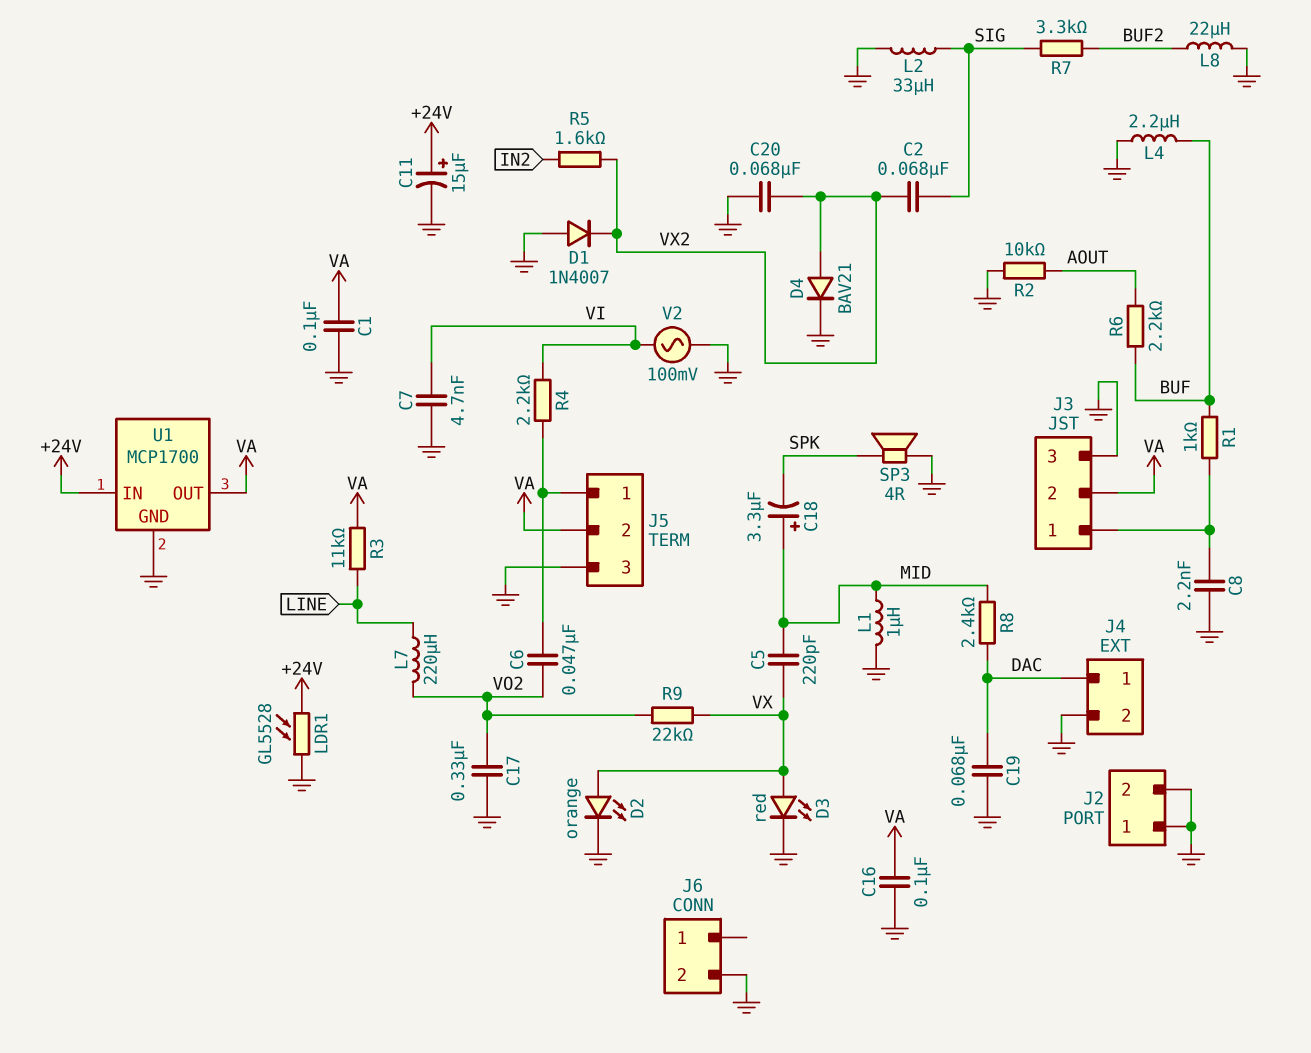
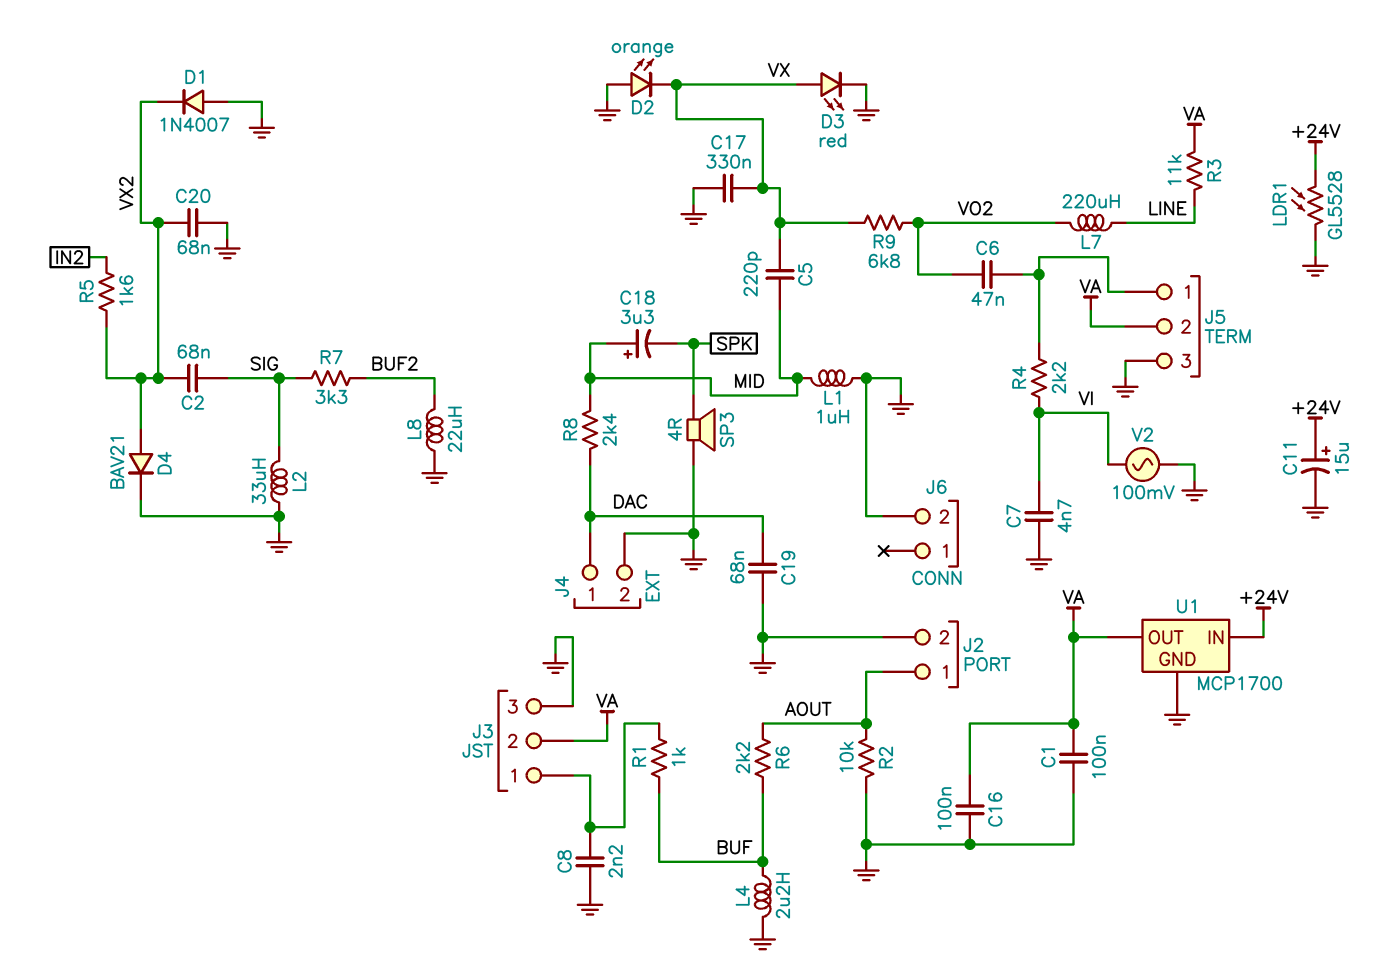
C17: 330nF (GND, VO2) -> 330nF (GND, VX)
D2: LED orange (A VX, K GND) -> LED orange (A GND, K VX)
J2 pin 1: GND -> AOUT
R9: 22k (VO2, VX) -> 6.8k (VO2, VX)

